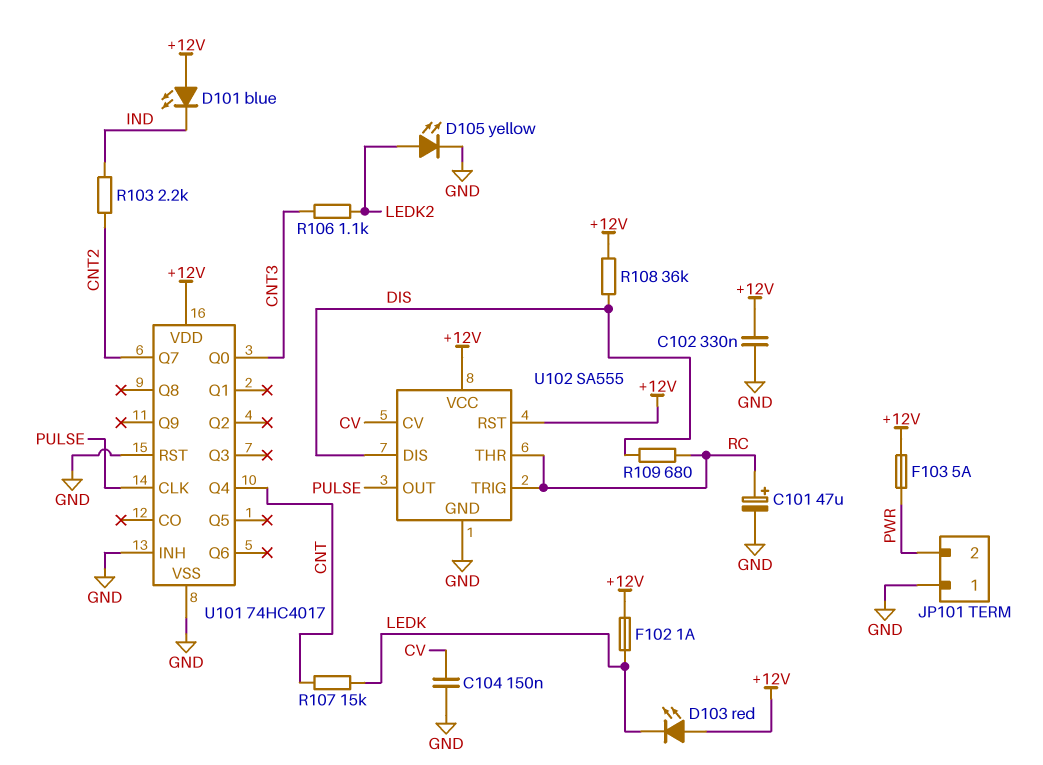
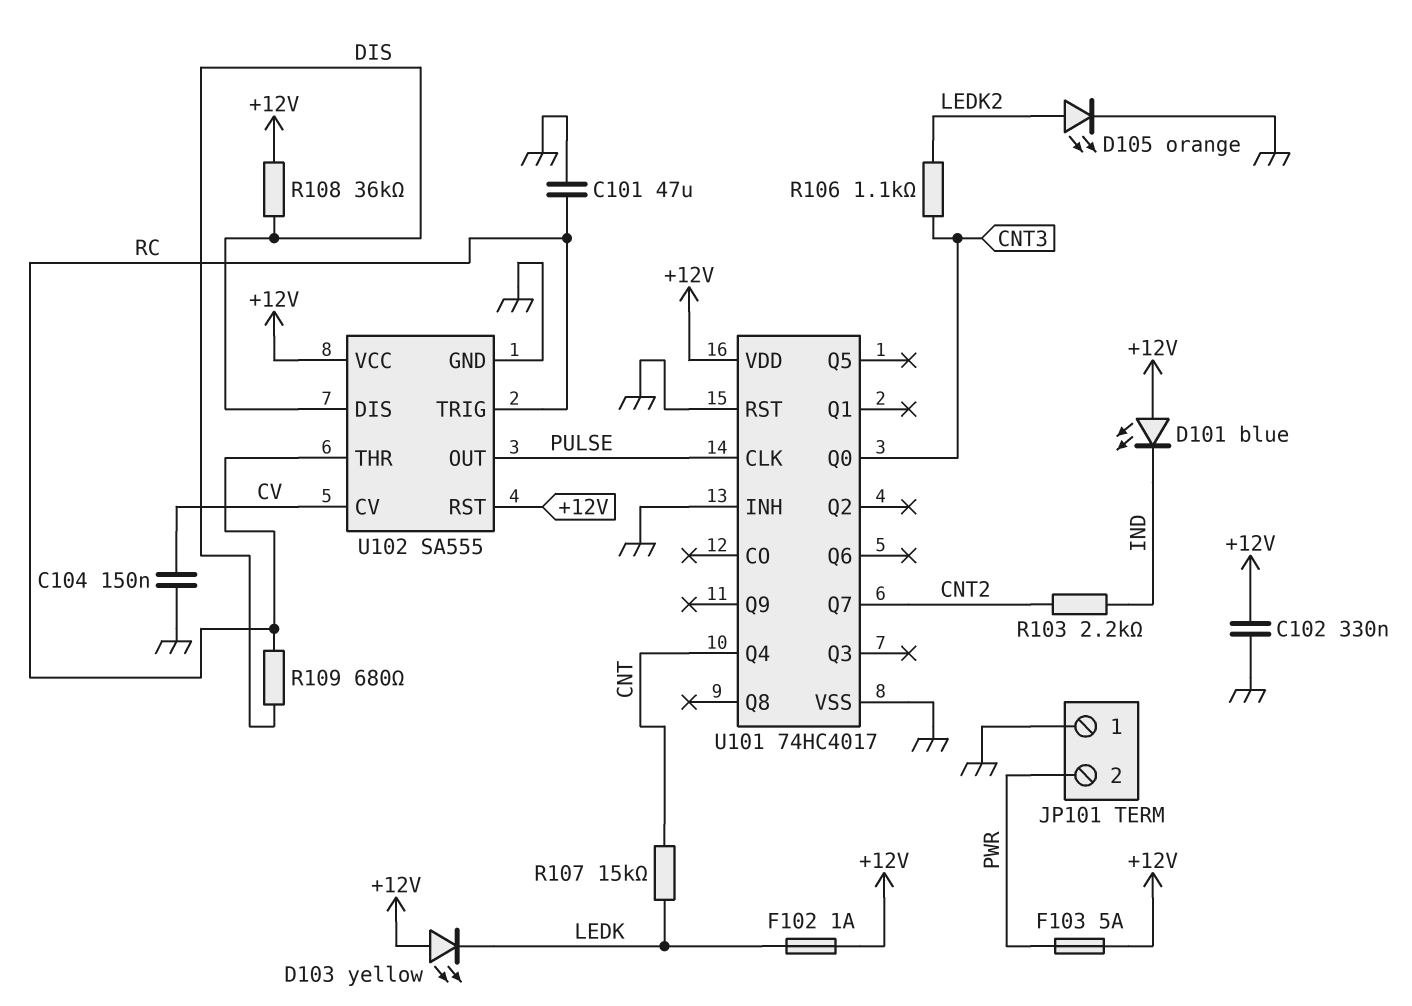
C101: 47uF (plus RC, minus GND) -> 47uF (GND, RC)
D103: LED red (A +12V, K LEDK) -> LED yellow (A +12V, K LEDK)
D105: LED yellow (A LEDK2, K GND) -> LED orange (A LEDK2, K GND)

